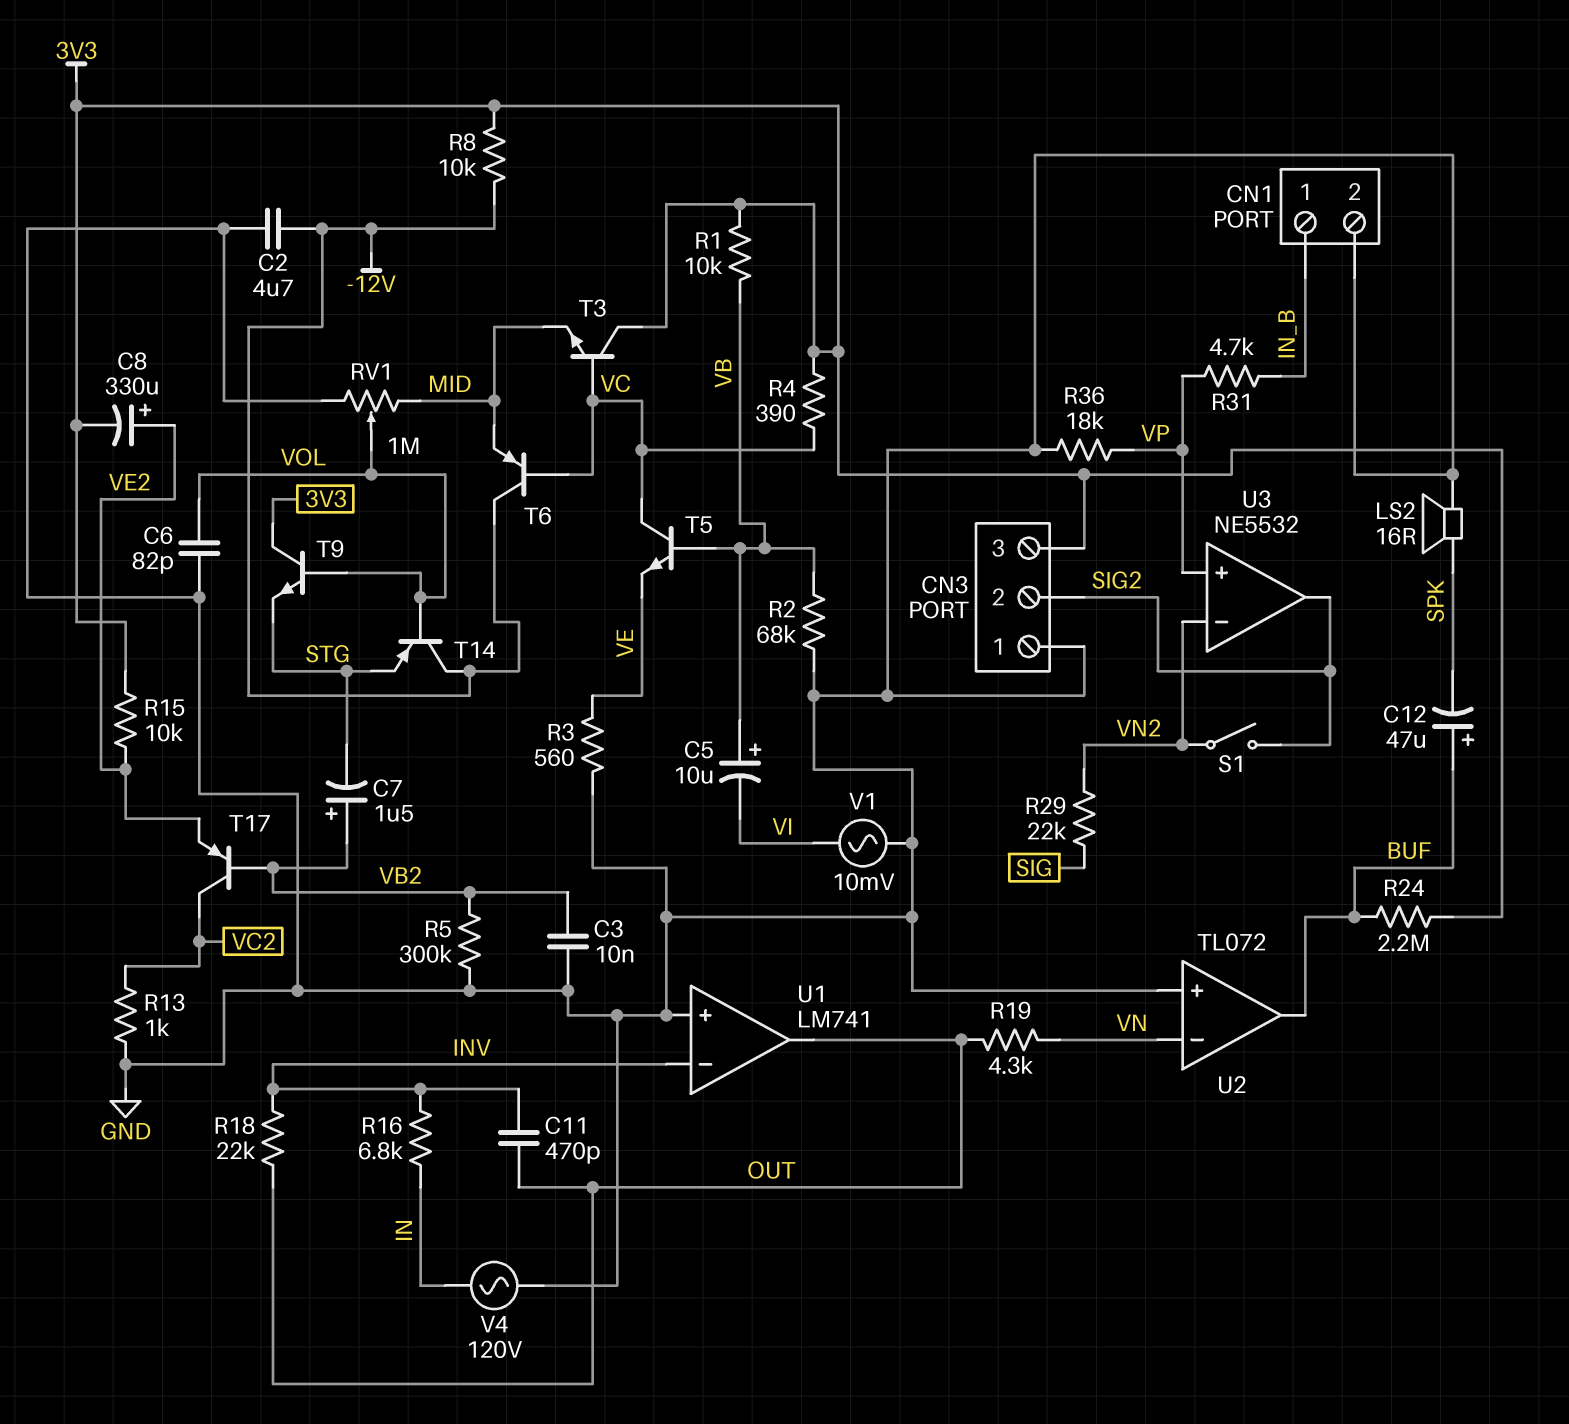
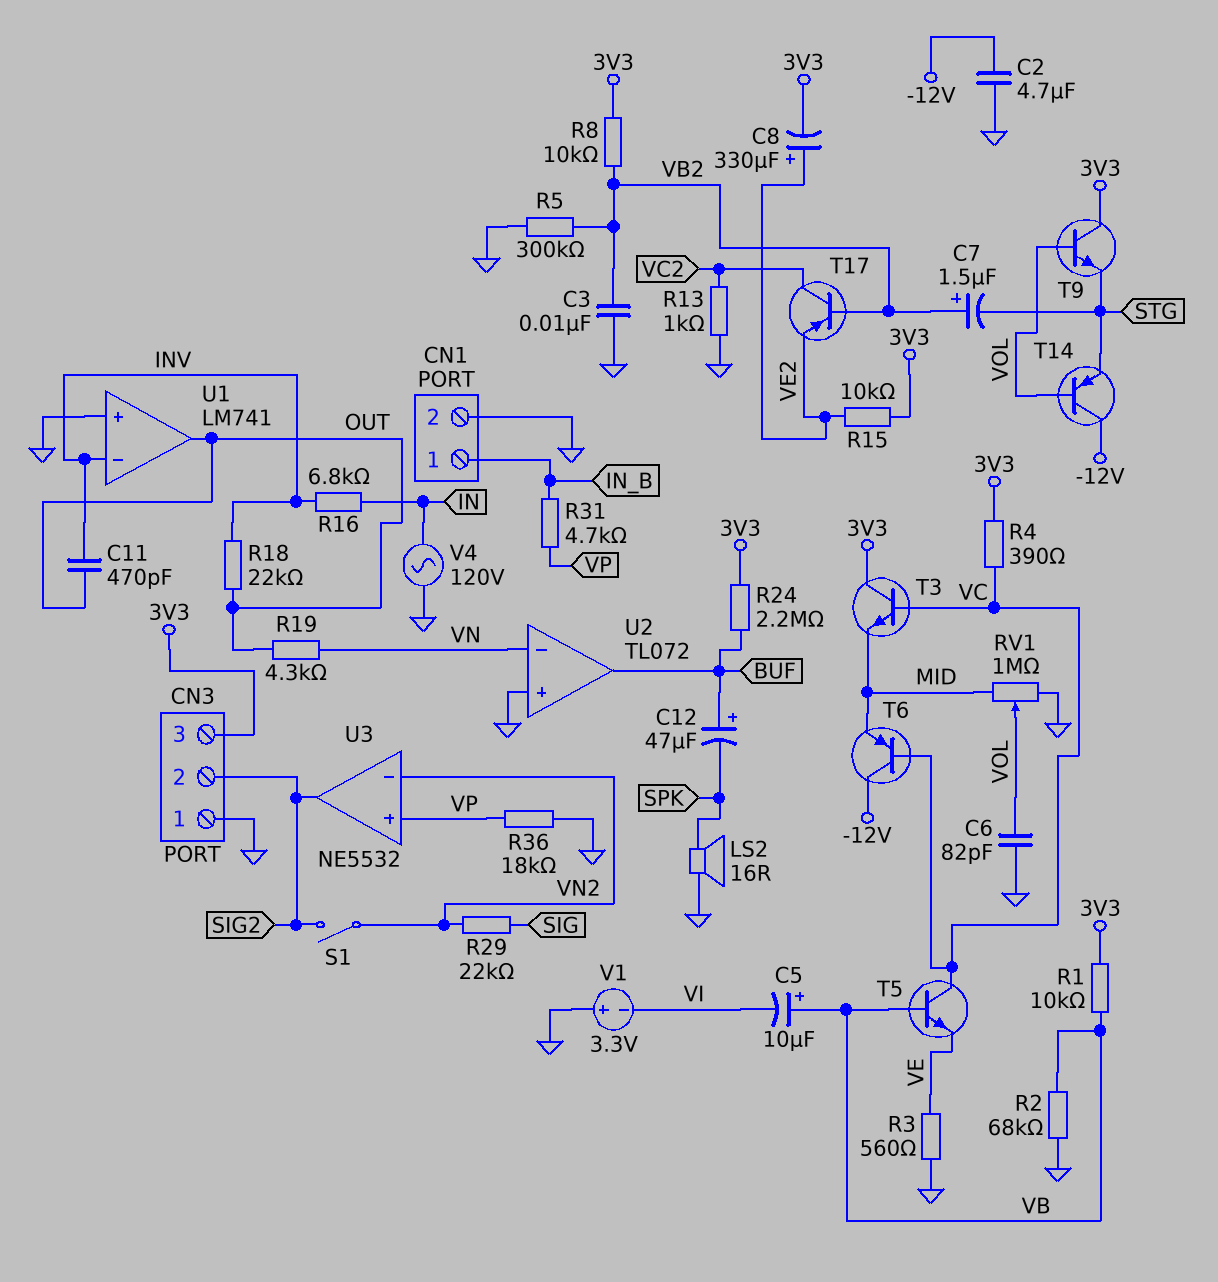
R8: 10k (-12V, 3V3) -> 10k (3V3, VB2)
V1: AC 10mV (GND, VI) -> 3.3V (plus GND, minus VI)

